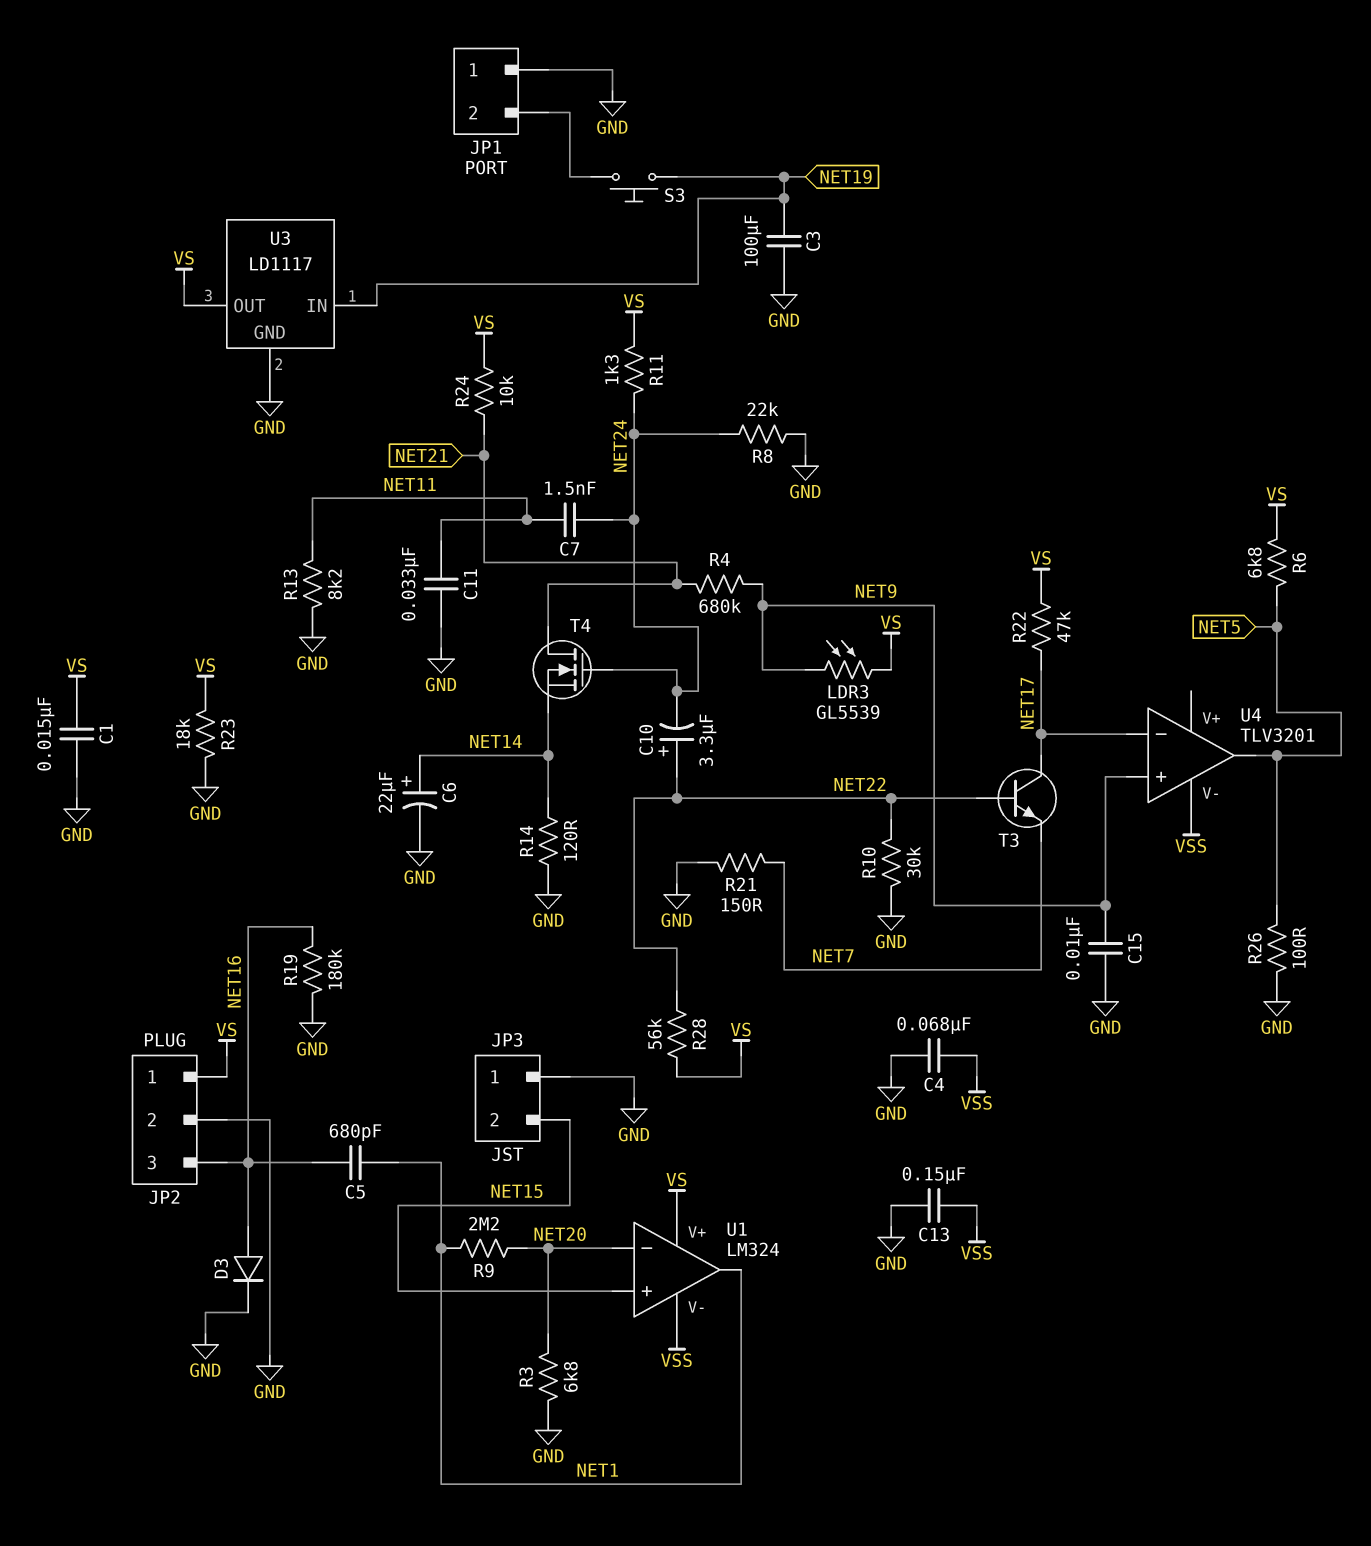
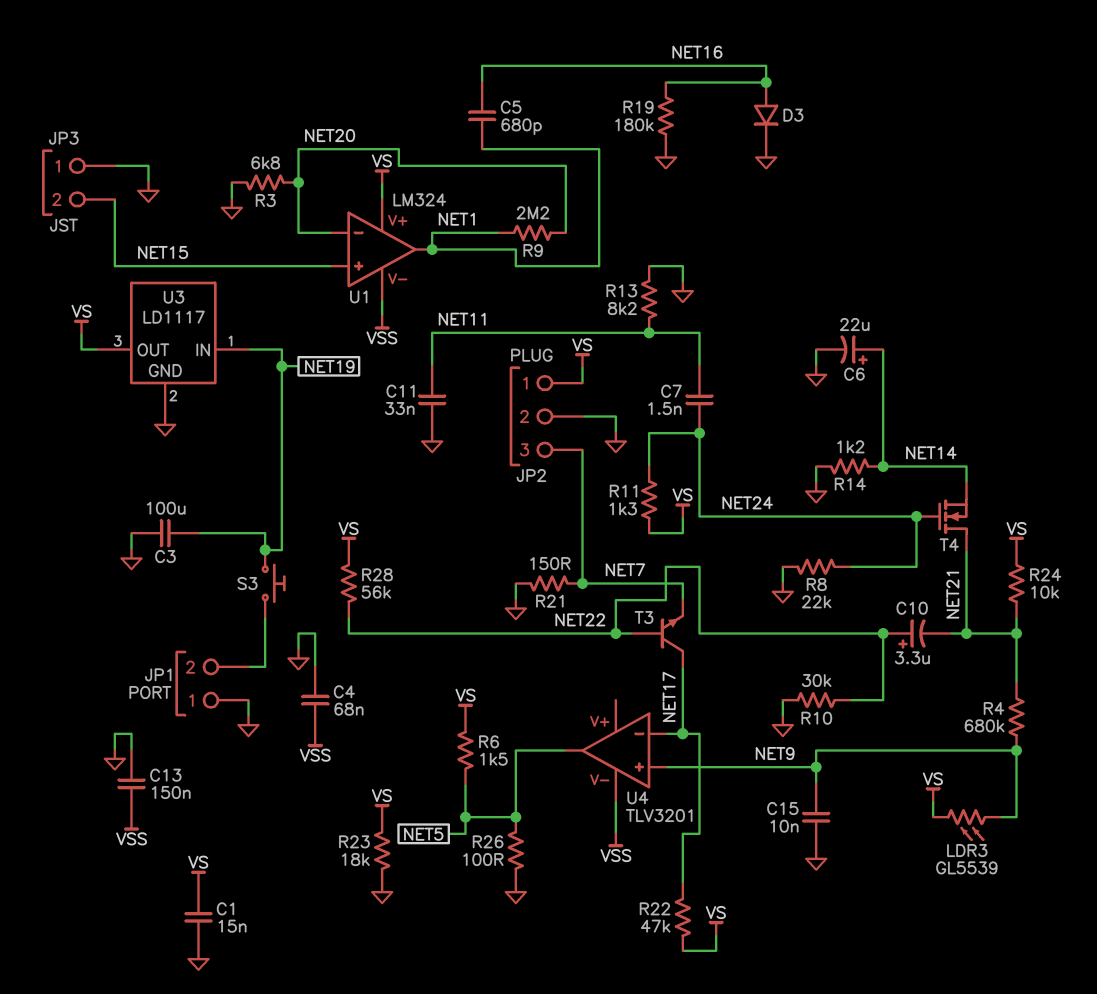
C10: 3.3uF (plus NET22, minus NET24) -> 3.3uF (plus NET22, minus NET21)
JP2 pin 3: NET16 -> NET7
R6: 6.8k (NET5, VS) -> 1.5k (NET5, VS)
R14: 120 (GND, NET14) -> 1.2k (GND, NET14)

